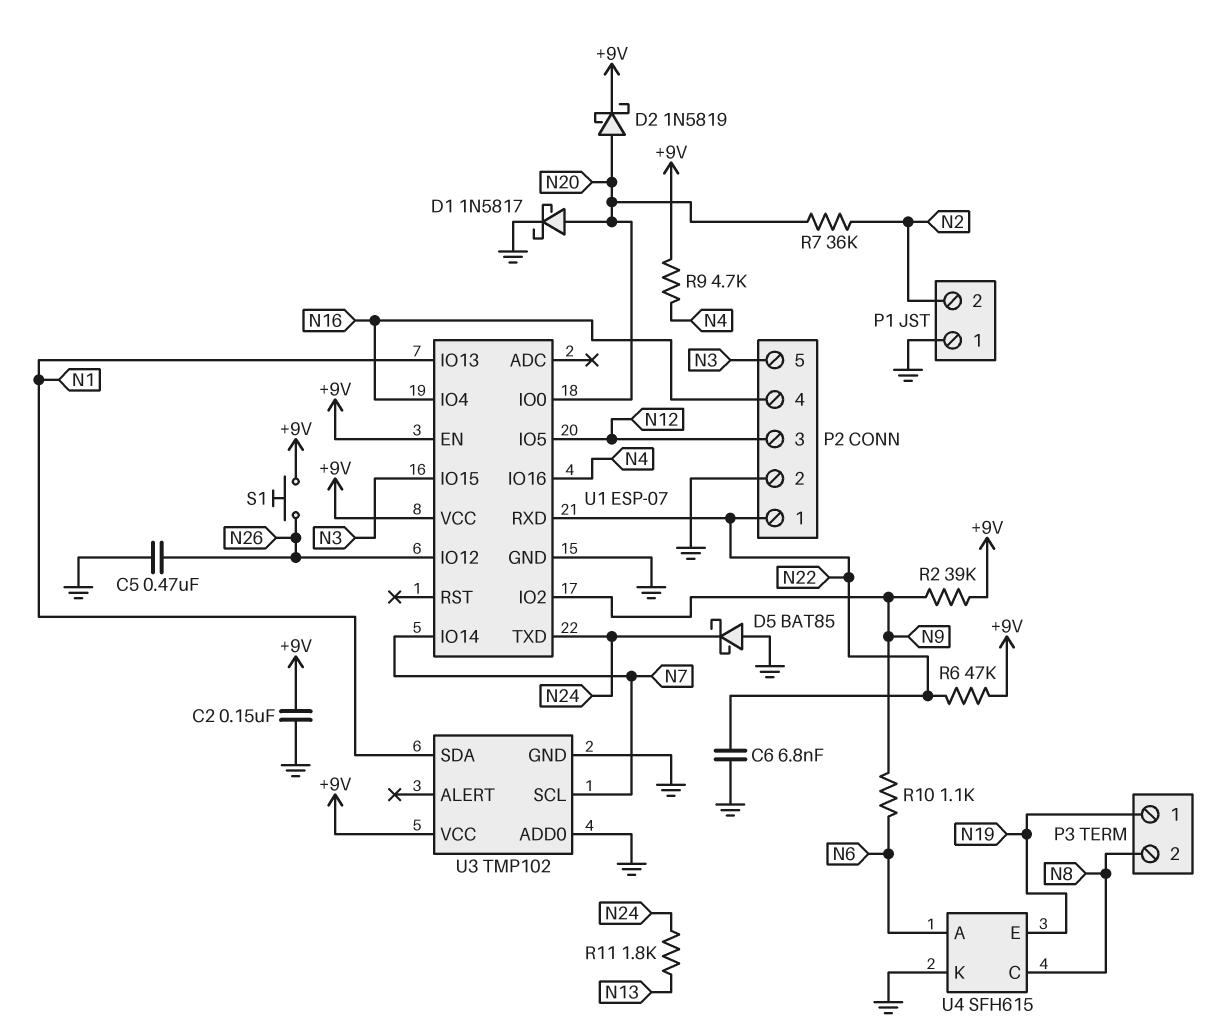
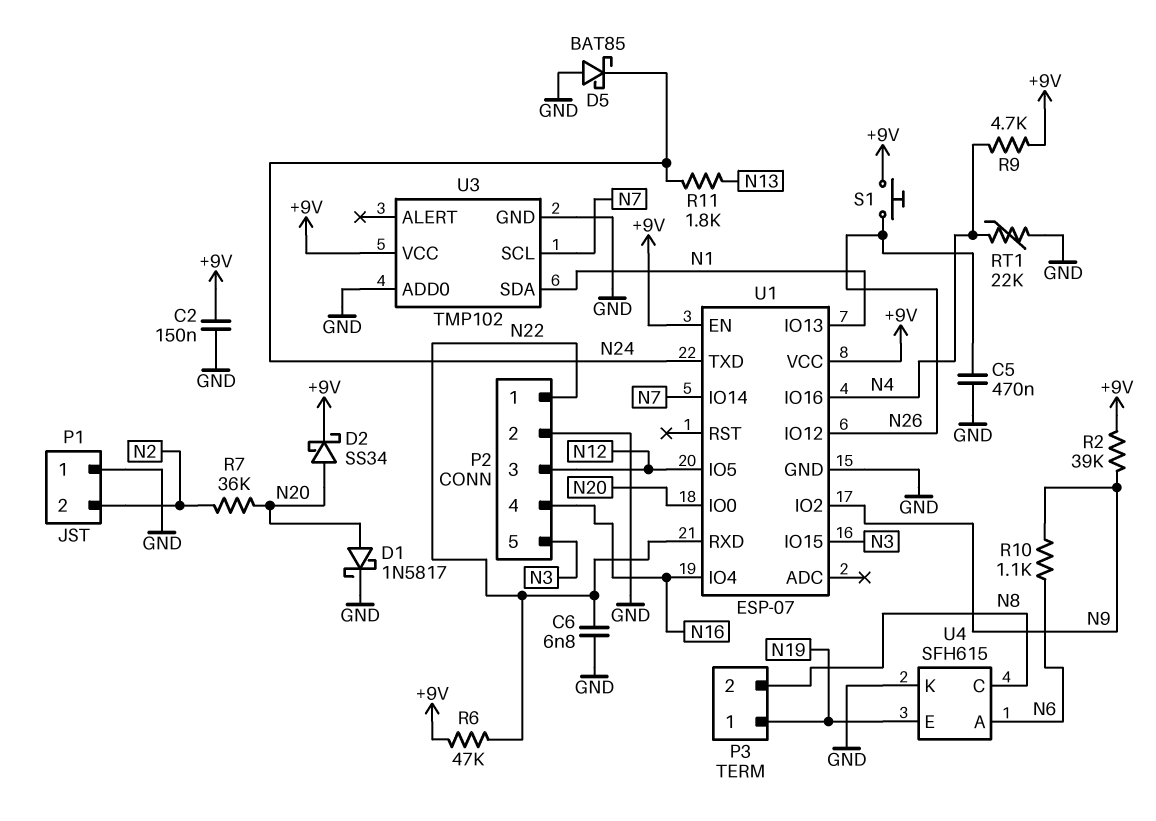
D2: schottky 1N5819 (A N20, K +9V) -> schottky SS34 (A N20, K +9V)
RT1: none -> 22k (GND, N4)

